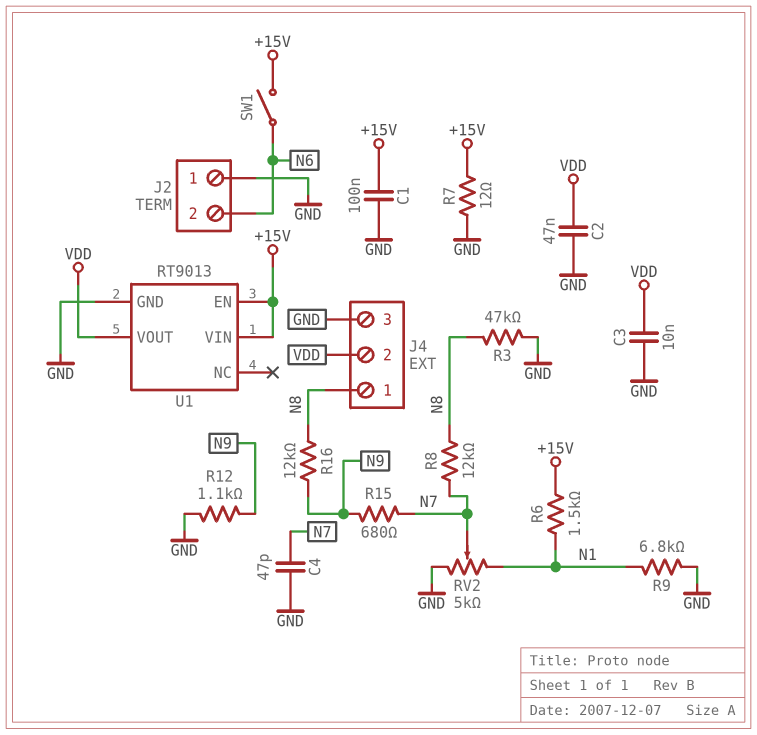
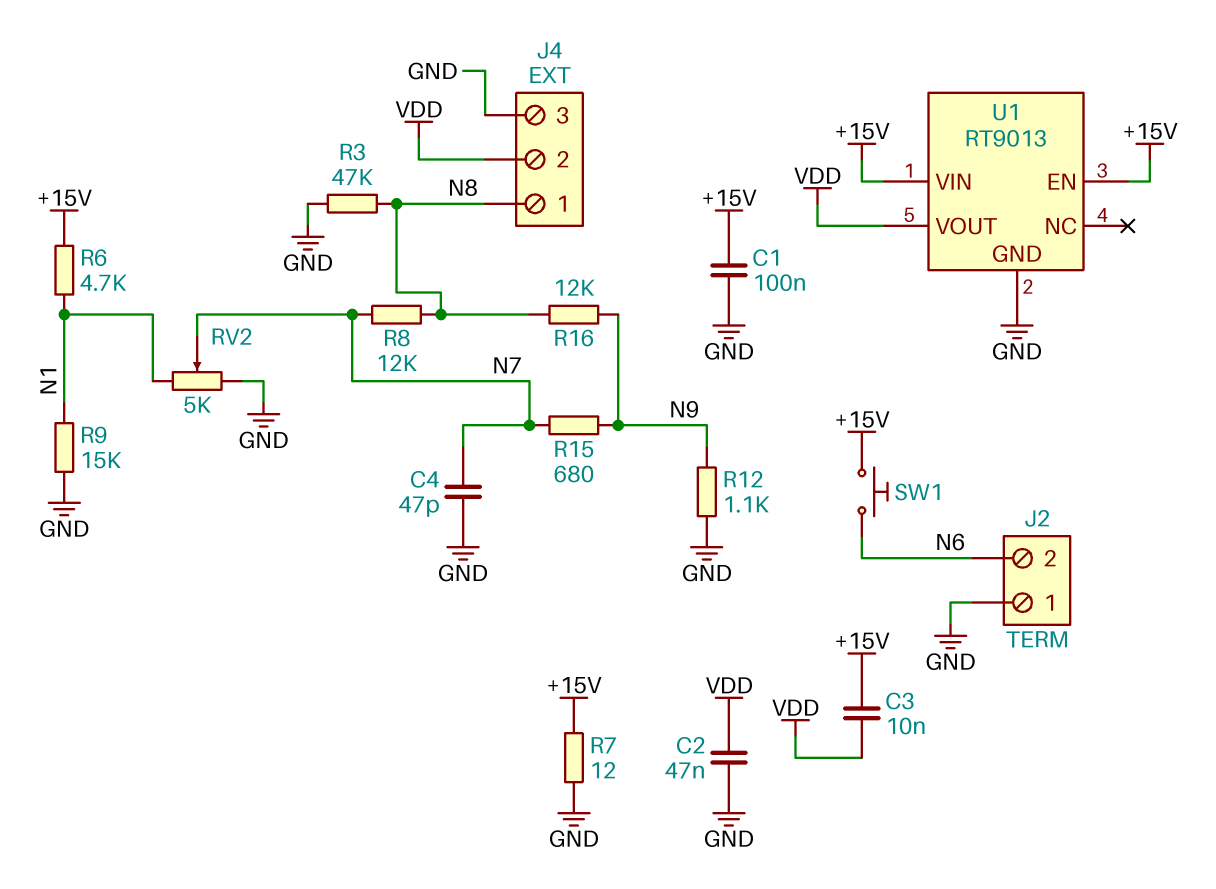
C3: 10nF (GND, VDD) -> 10nF (+15V, VDD)
R6: 1.5k (+15V, N1) -> 4.7k (+15V, N1)
R9: 6.8k (GND, N1) -> 15k (GND, N1)
SW1: switch (+15V, N6) -> button (+15V, N6)

